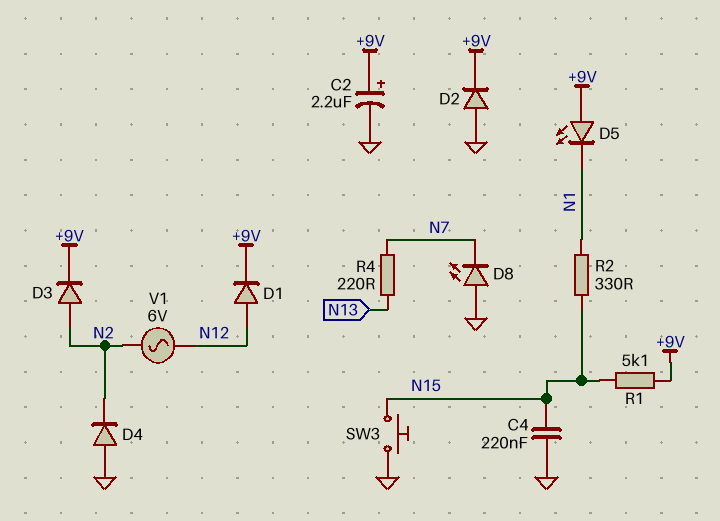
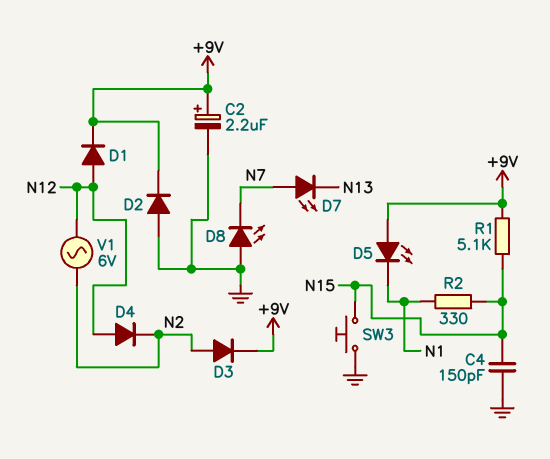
C4: 220nF (GND, N15) -> 150pF (GND, N15)
D4: diode (A GND, K N2) -> diode (A N12, K N2)
D7: none -> LED (A N7, K N13)
R4: 220 (N7, N13) -> none

